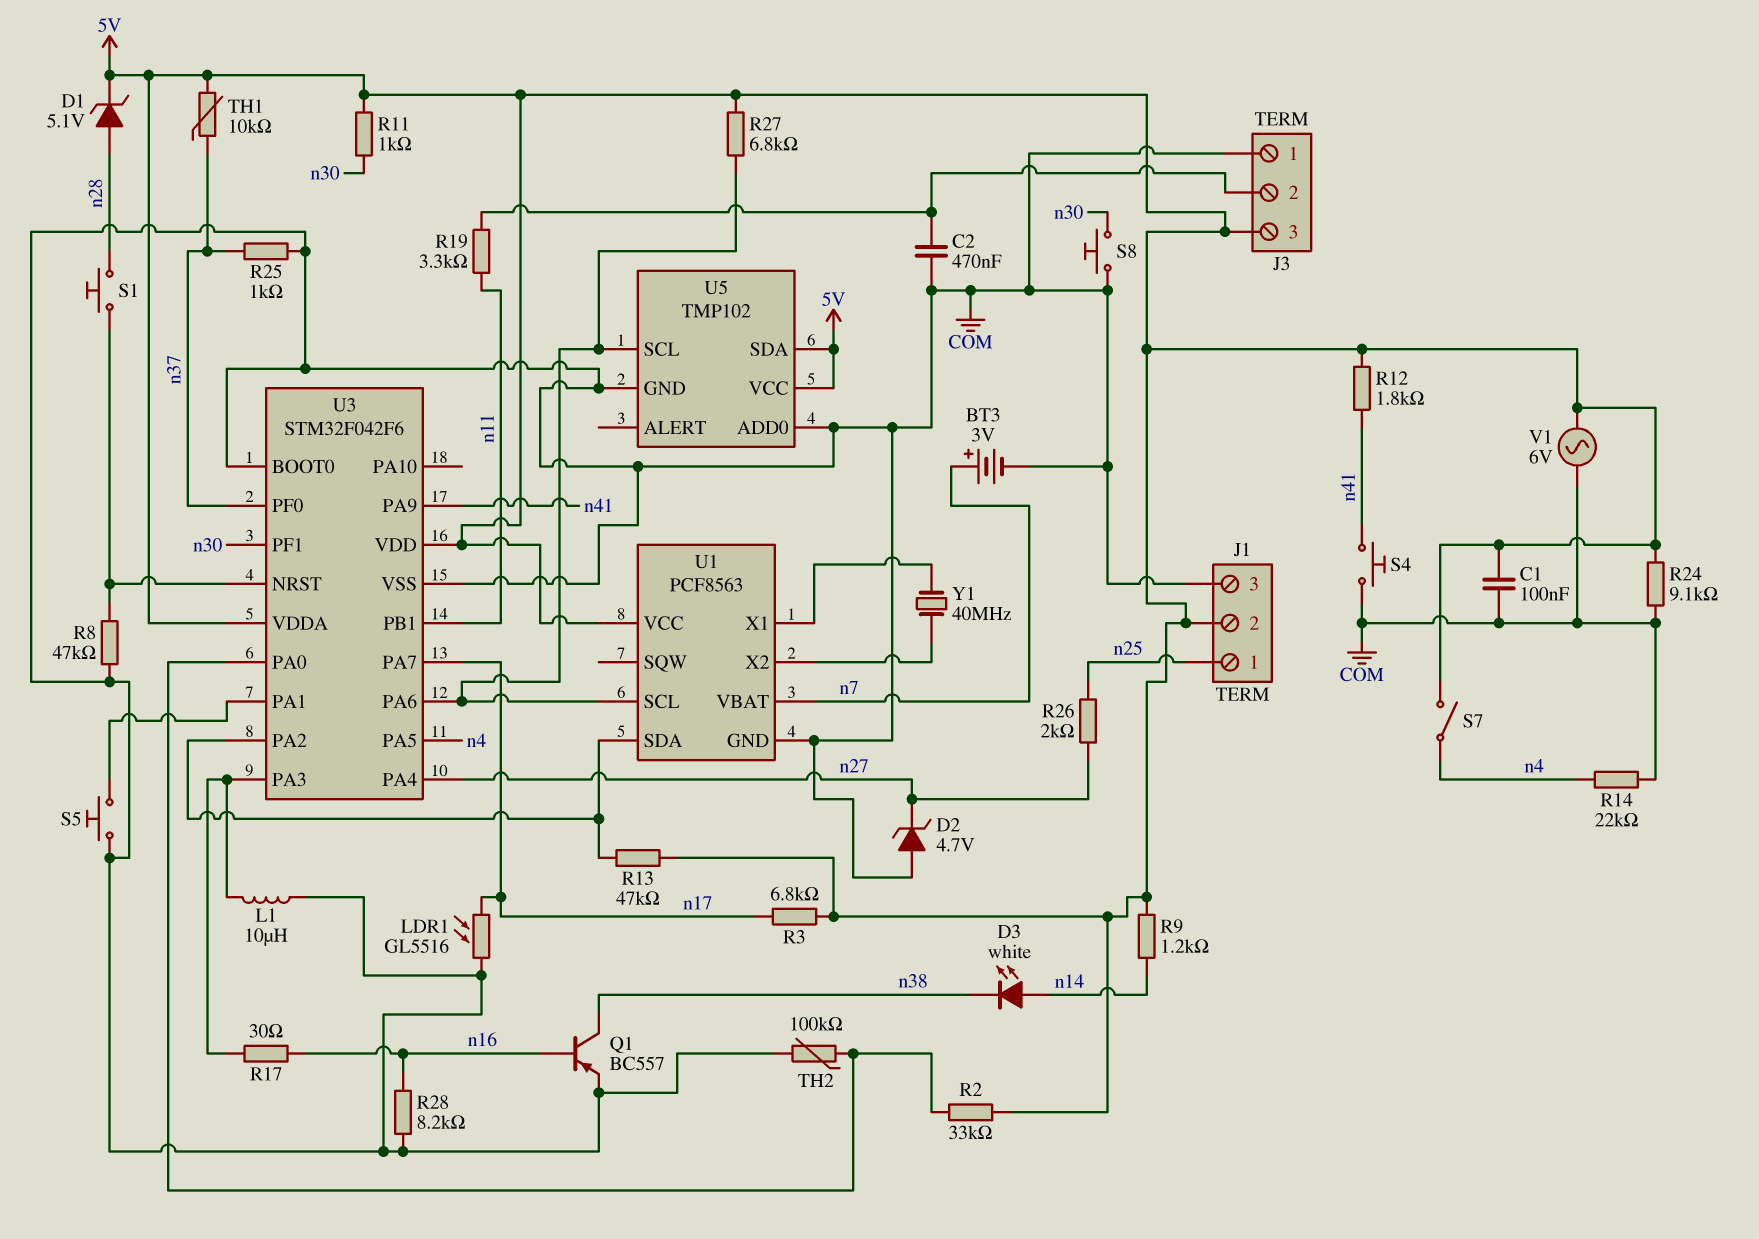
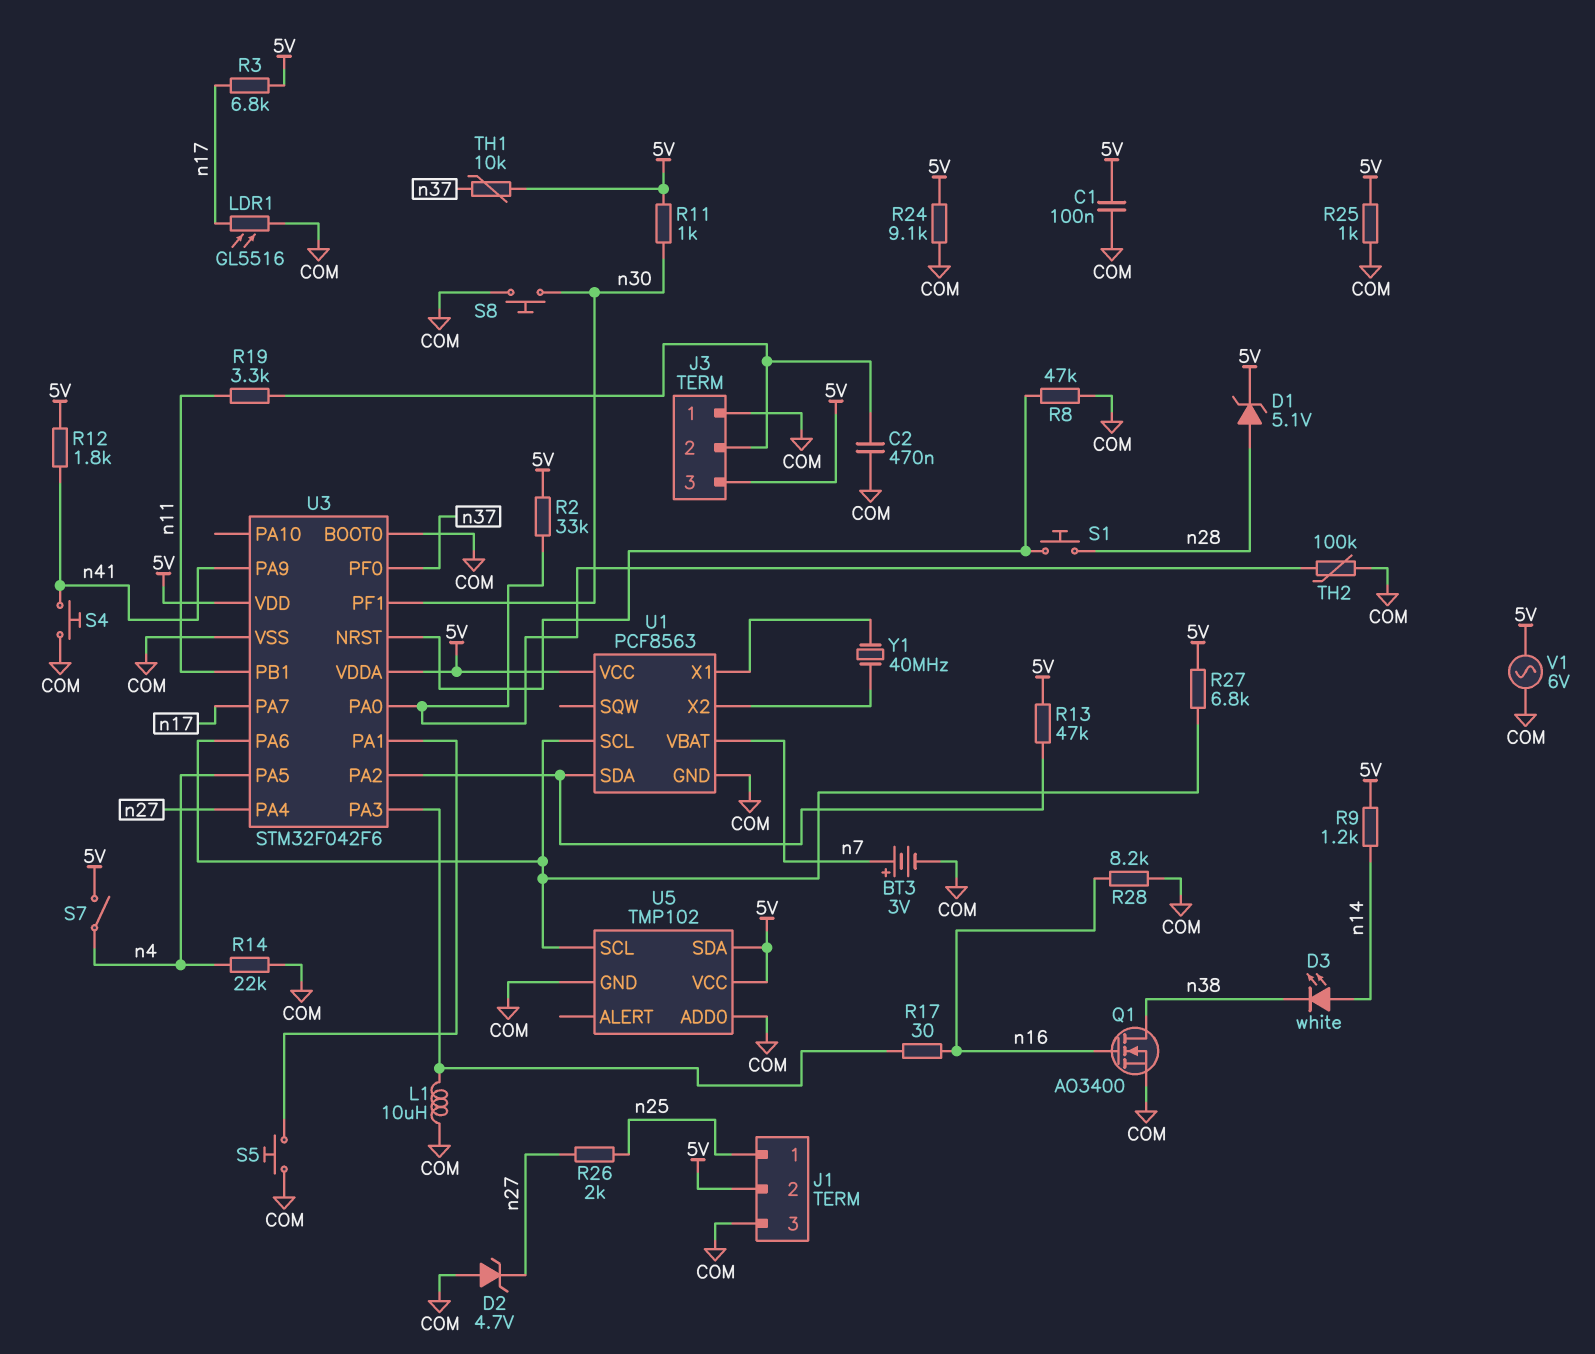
Q1: PNP BC557 (B n16, C n38, E COM) -> NMOS AO3400 (G n16, D n38, S COM)
R25: 1k (COM, n37) -> 1k (5V, COM)

